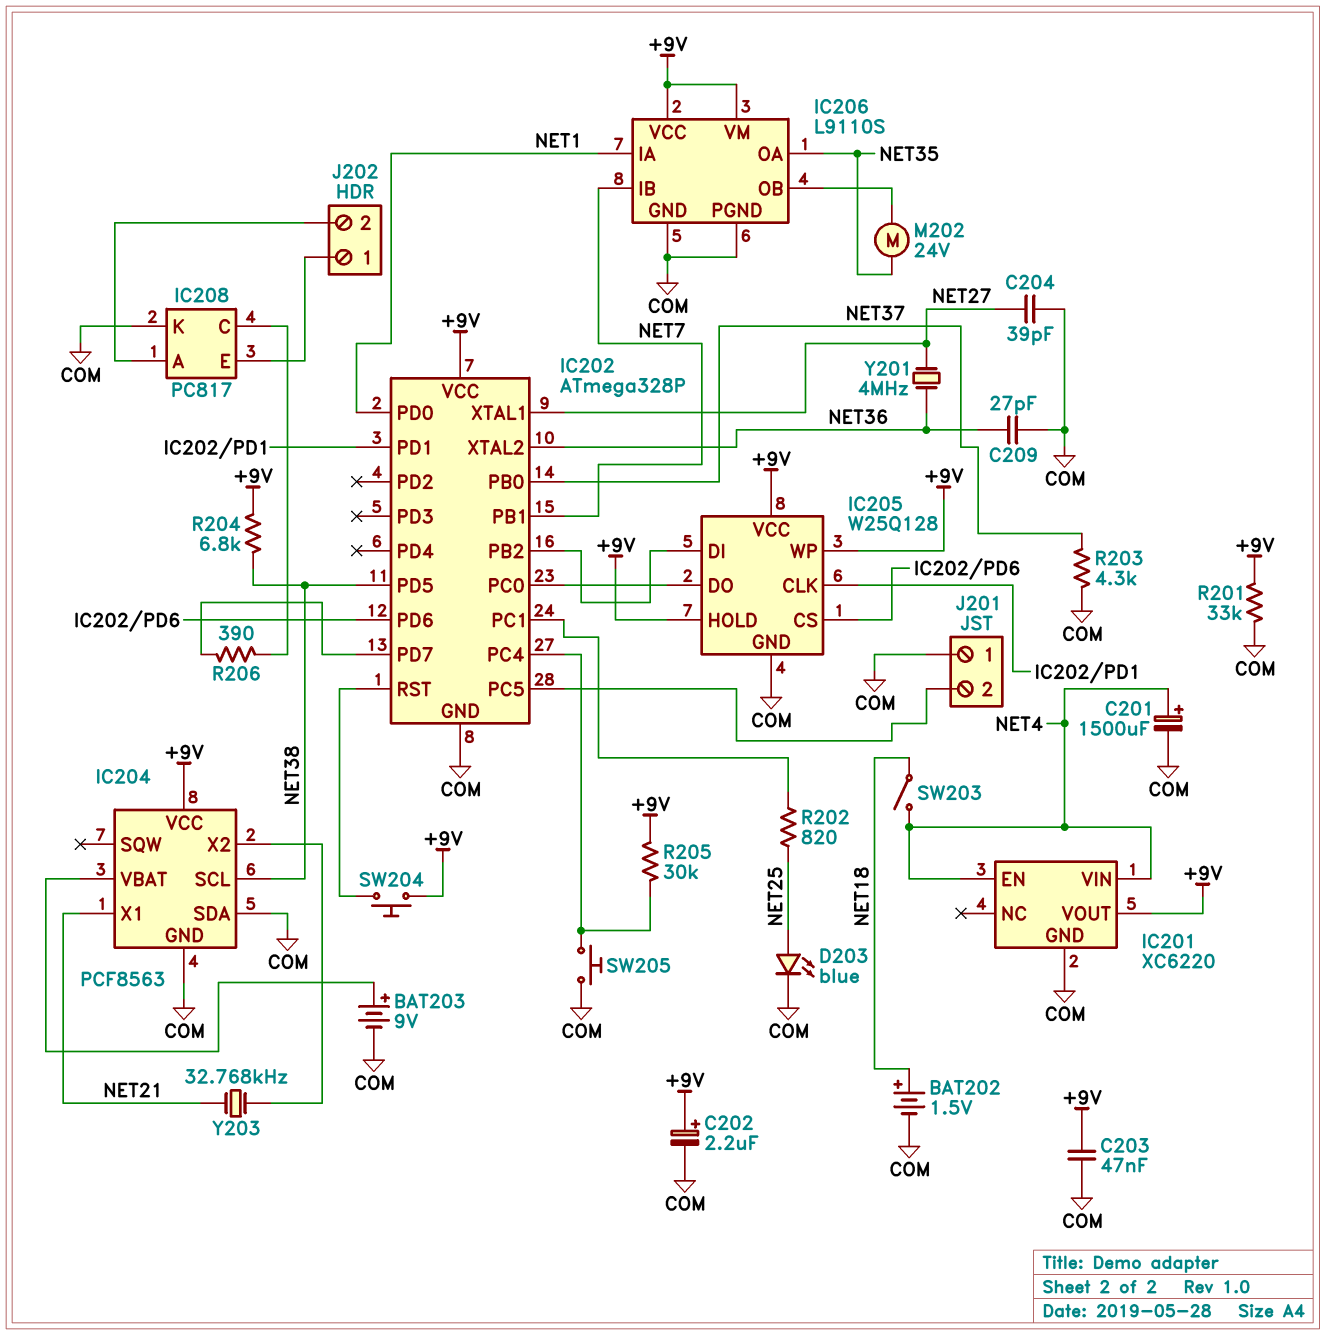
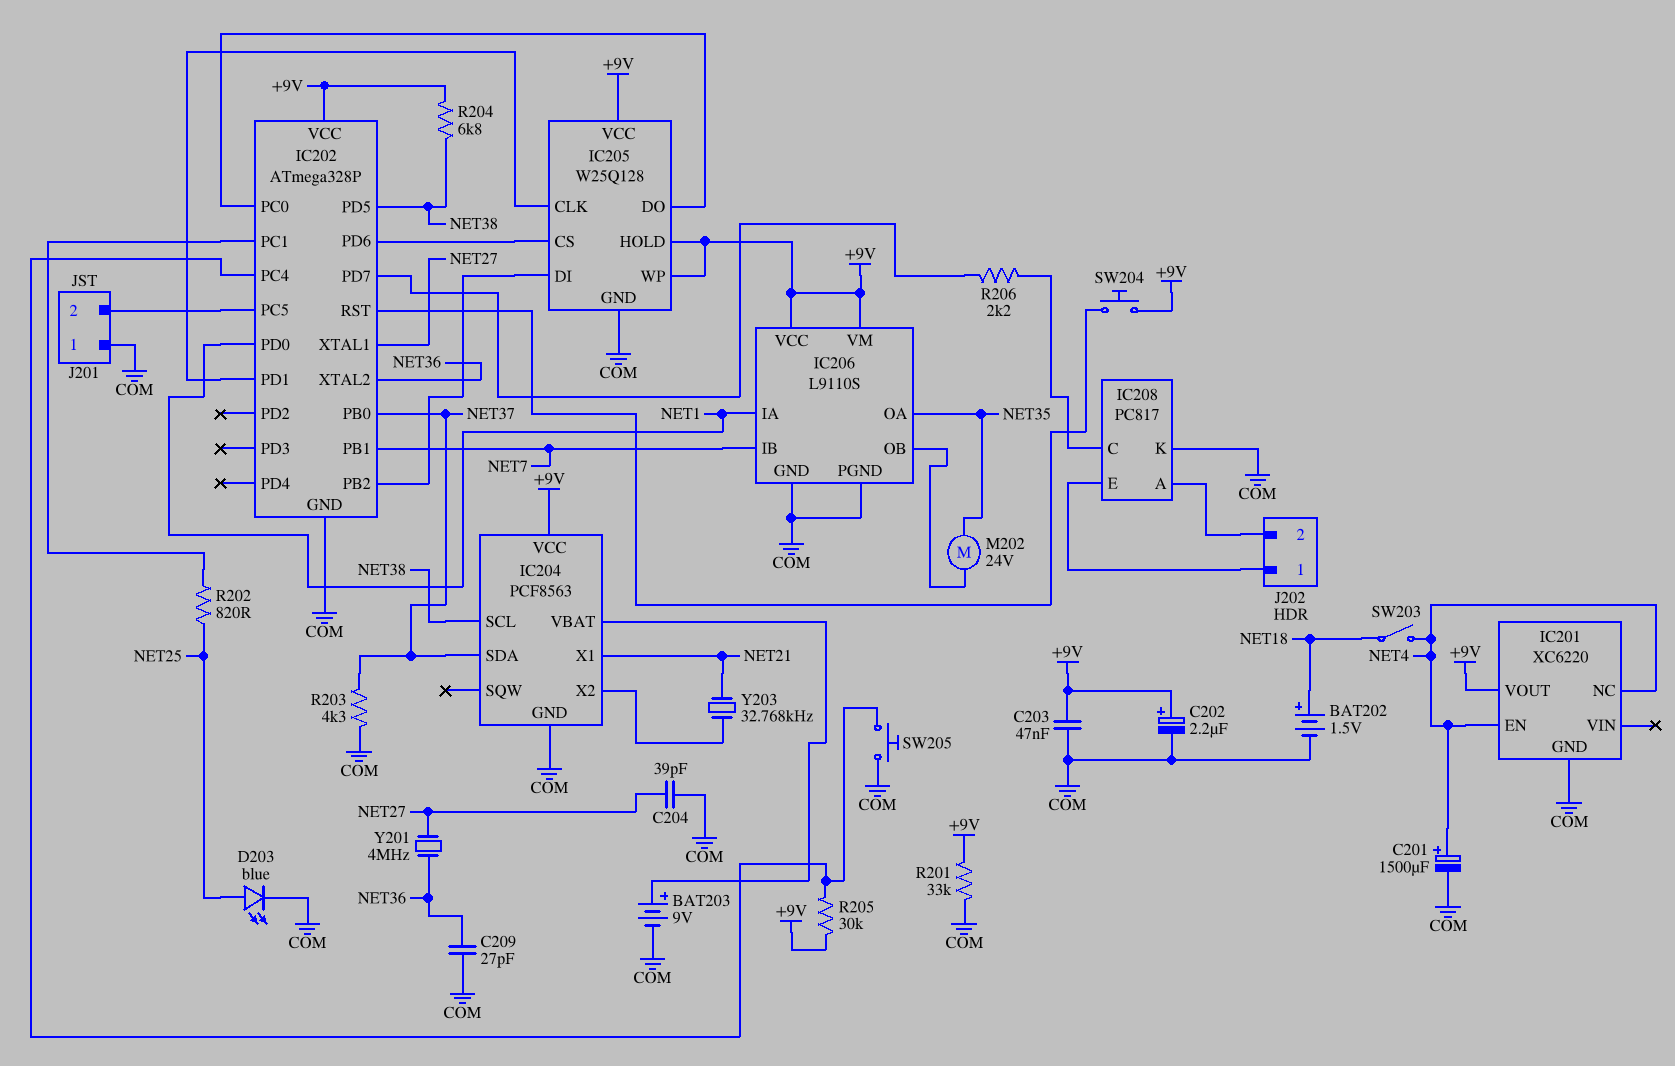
IC201 pin NC: none -> NET4
IC201 pin VIN: NET4 -> none
IC204 pin SDA: COM -> NET37
R206: 390 (IC202/PD7, IC208/C) -> 2.2k (IC202/PD7, IC208/C)

